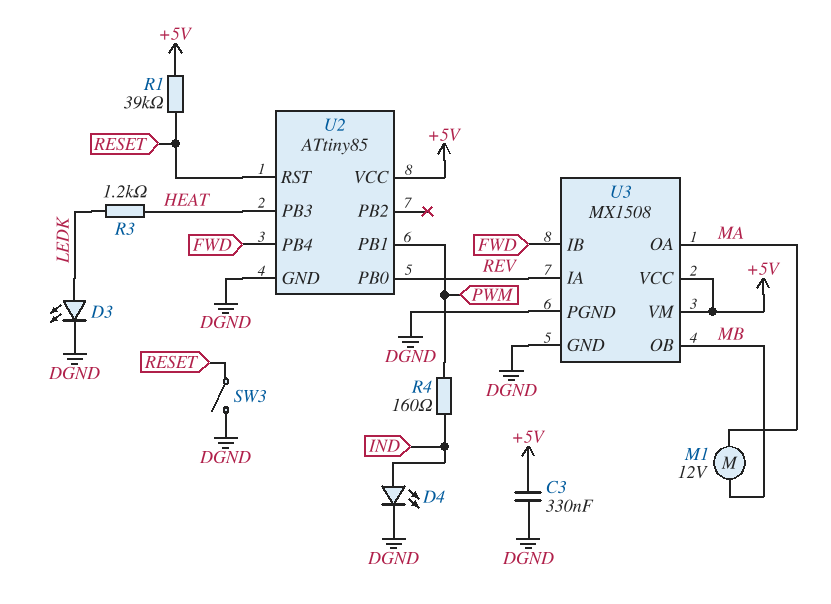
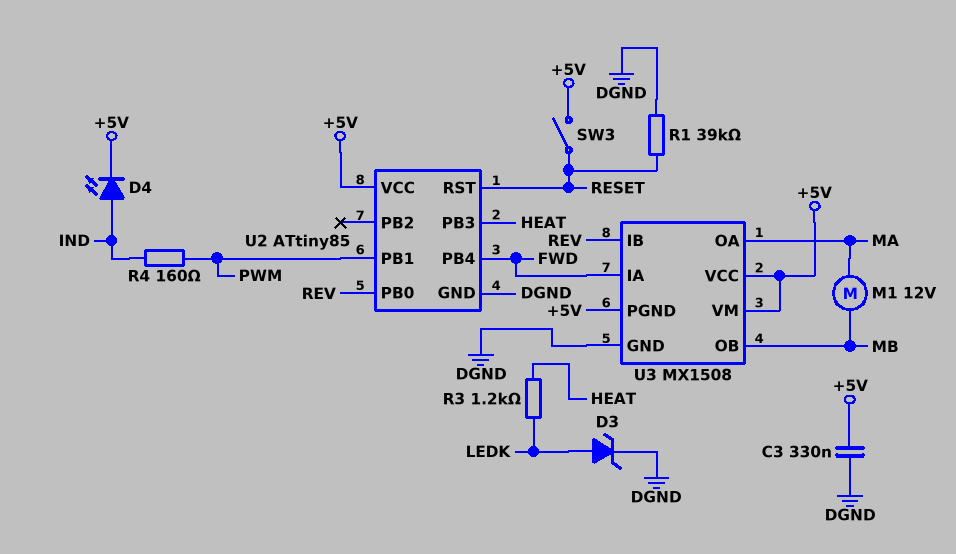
D3: LED (A LEDK, K DGND) -> zener (A LEDK, K DGND)
D4: LED (A IND, K DGND) -> LED (A IND, K +5V)
R1: 39k (+5V, RESET) -> 39k (DGND, RESET)
SW3: switch (DGND, RESET) -> switch (+5V, RESET)
U3 pin IA: REV -> FWD
U3 pin IB: FWD -> REV
U3 pin PGND: DGND -> +5V

